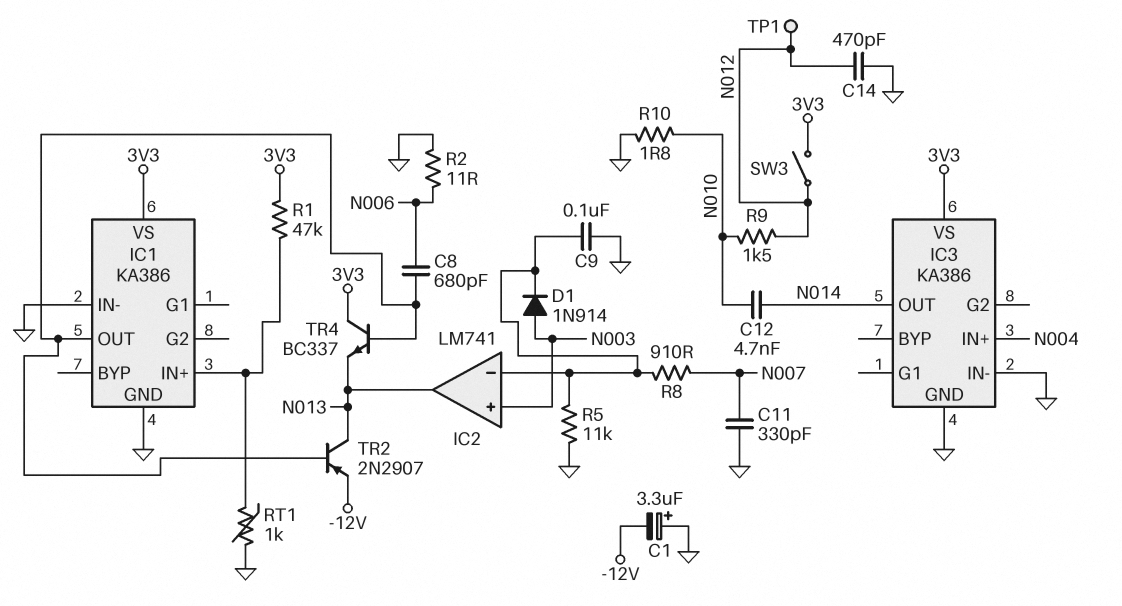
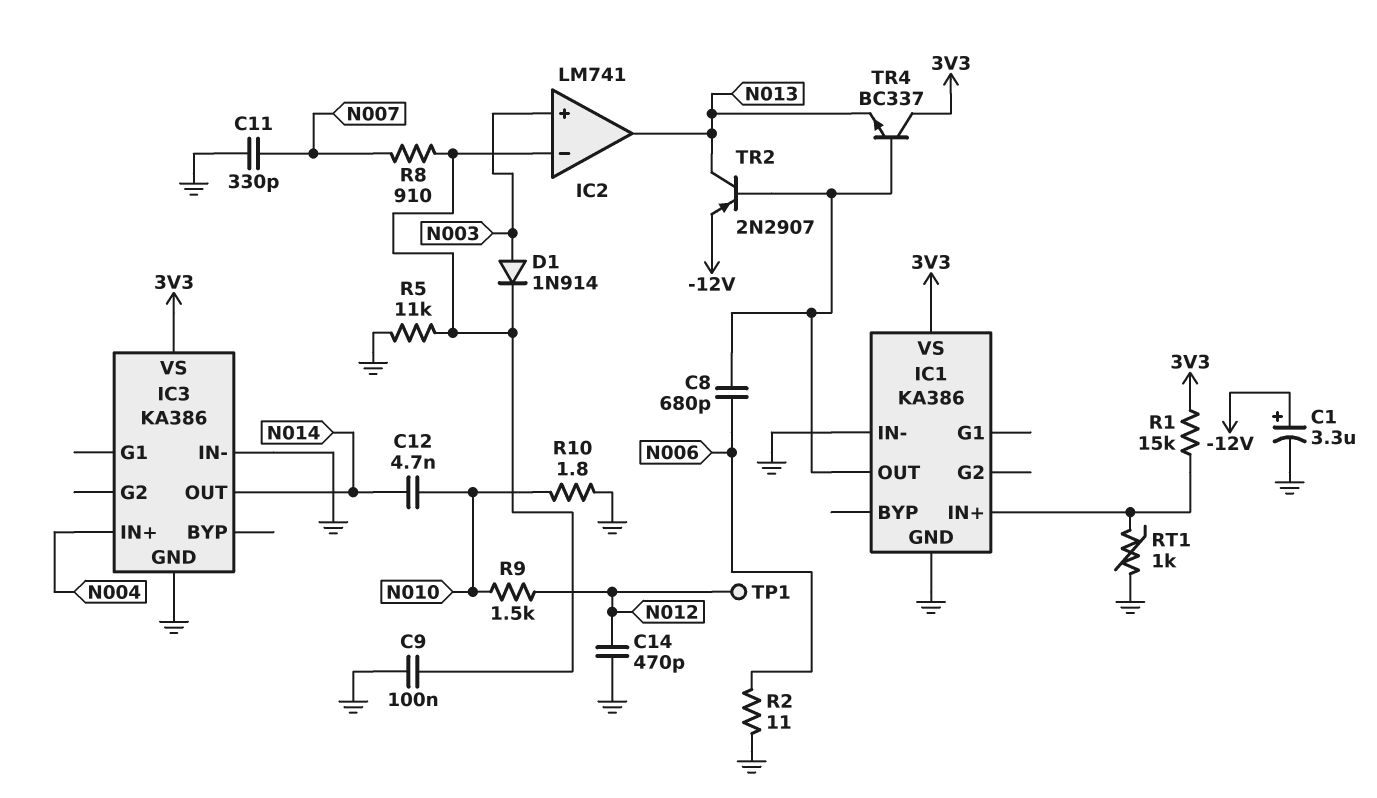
C1: 3.3uF (plus GND, minus -12V) -> 3.3uF (plus -12V, minus GND)
R1: 47k (3V3, IC1/IN+) -> 15k (3V3, IC1/IN+)
SW3: switch (3V3, N012) -> none

